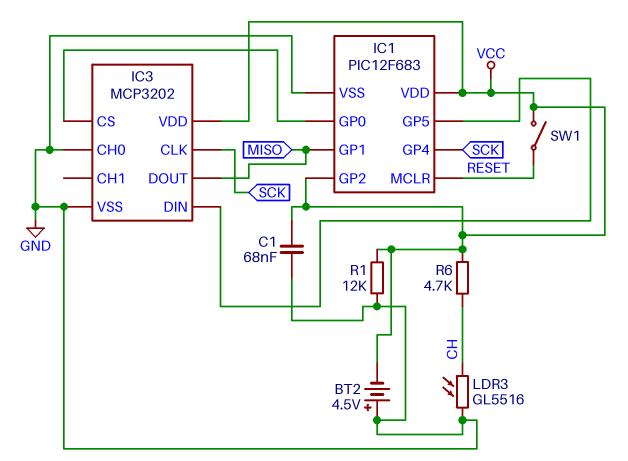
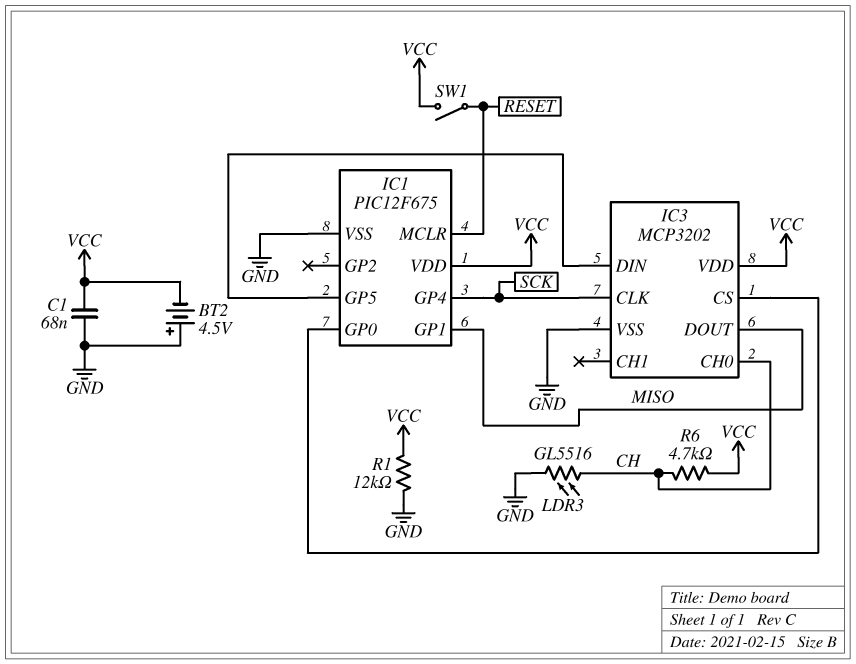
IC1: PIC12F683 -> PIC12F675
IC1 pin GP2: VCC -> none
IC3 pin CH0: GND -> CH

